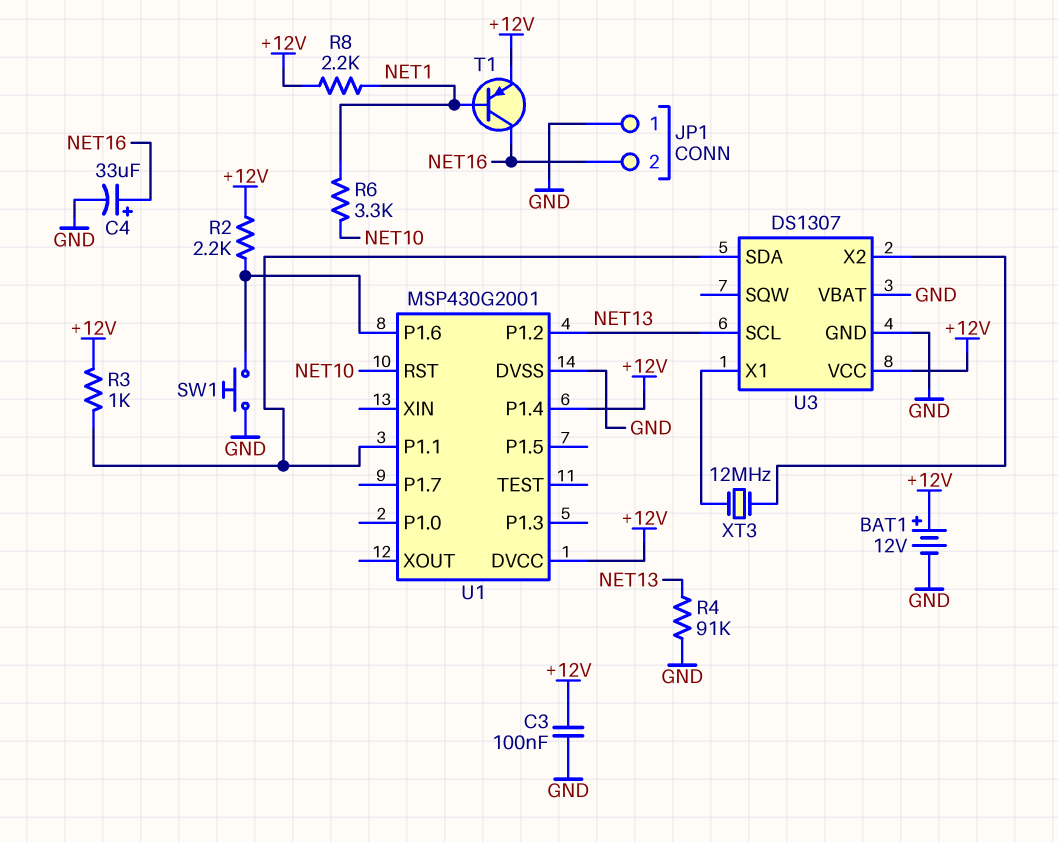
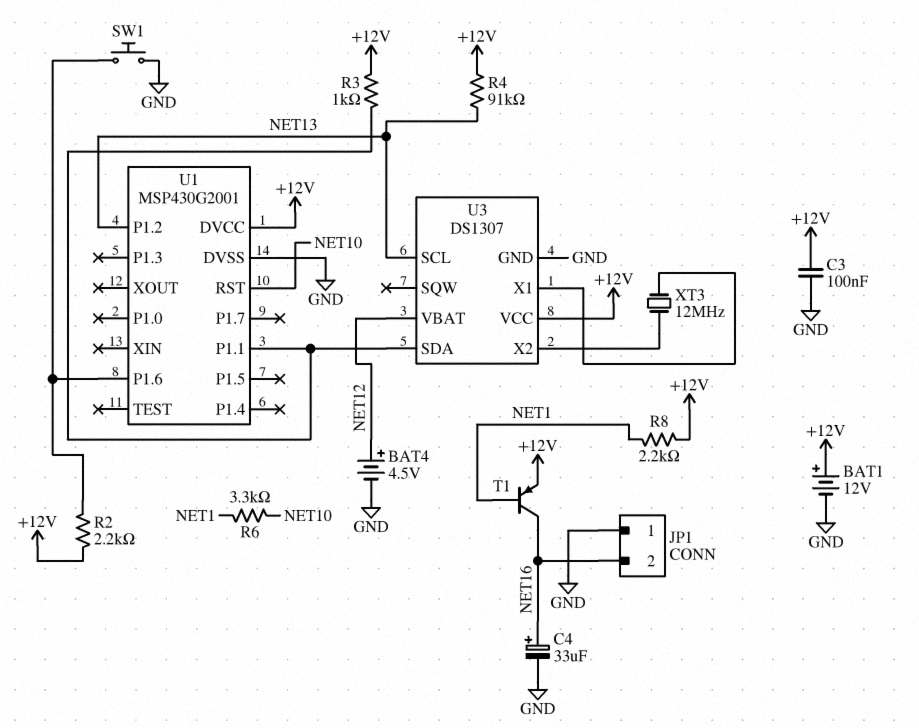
BAT4: none -> 4.5V (plus NET12, minus GND)
R4: 91k (GND, NET13) -> 91k (+12V, NET13)
U1 pin P1.4: +12V -> none
U3 pin VBAT: GND -> NET12

